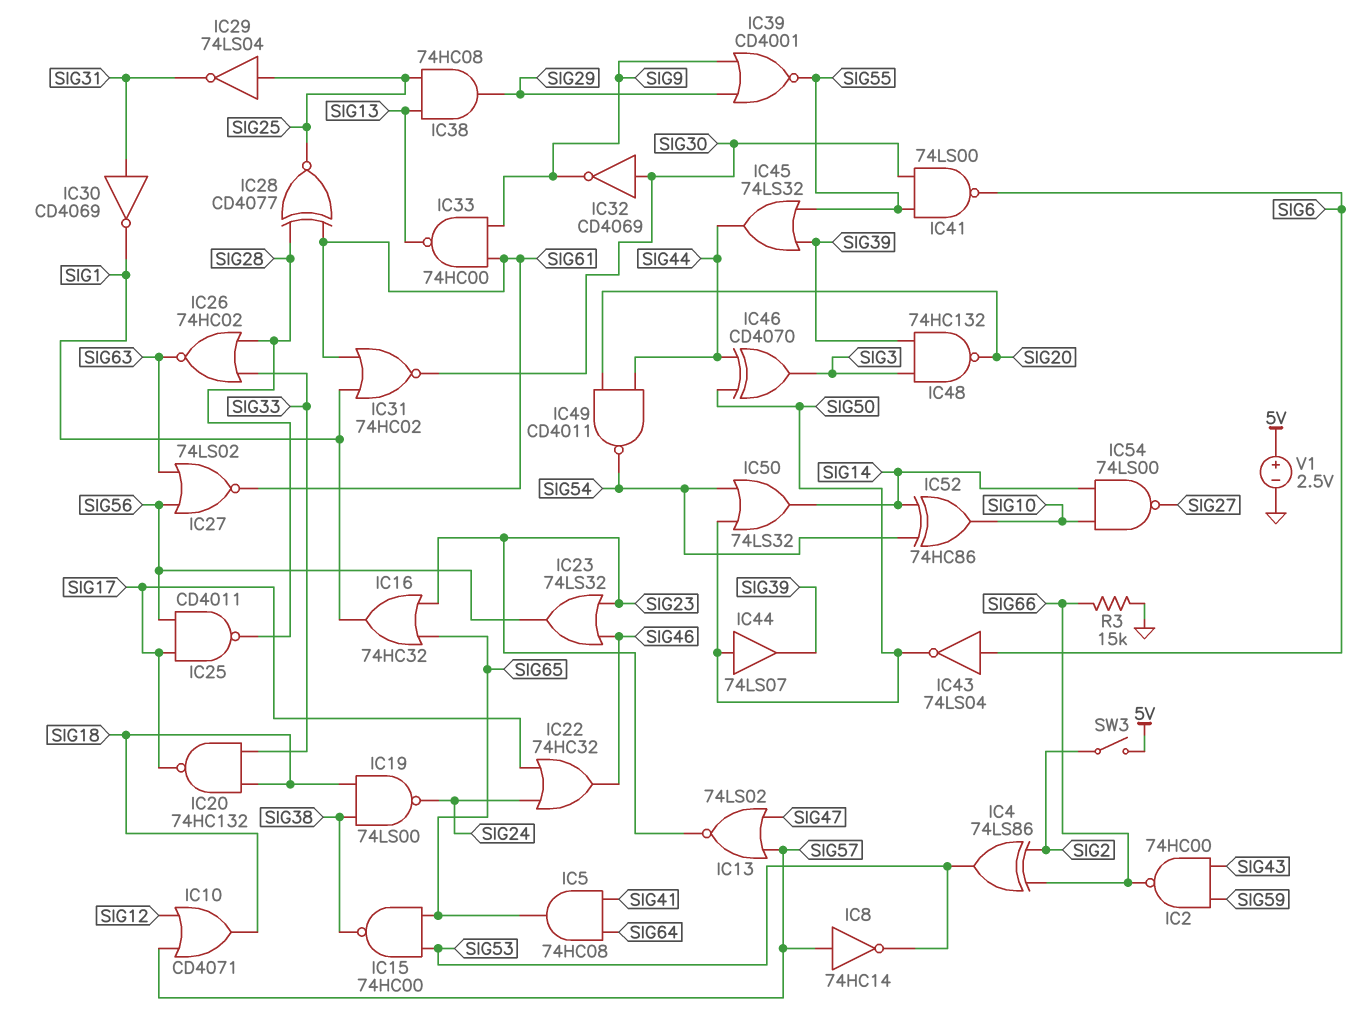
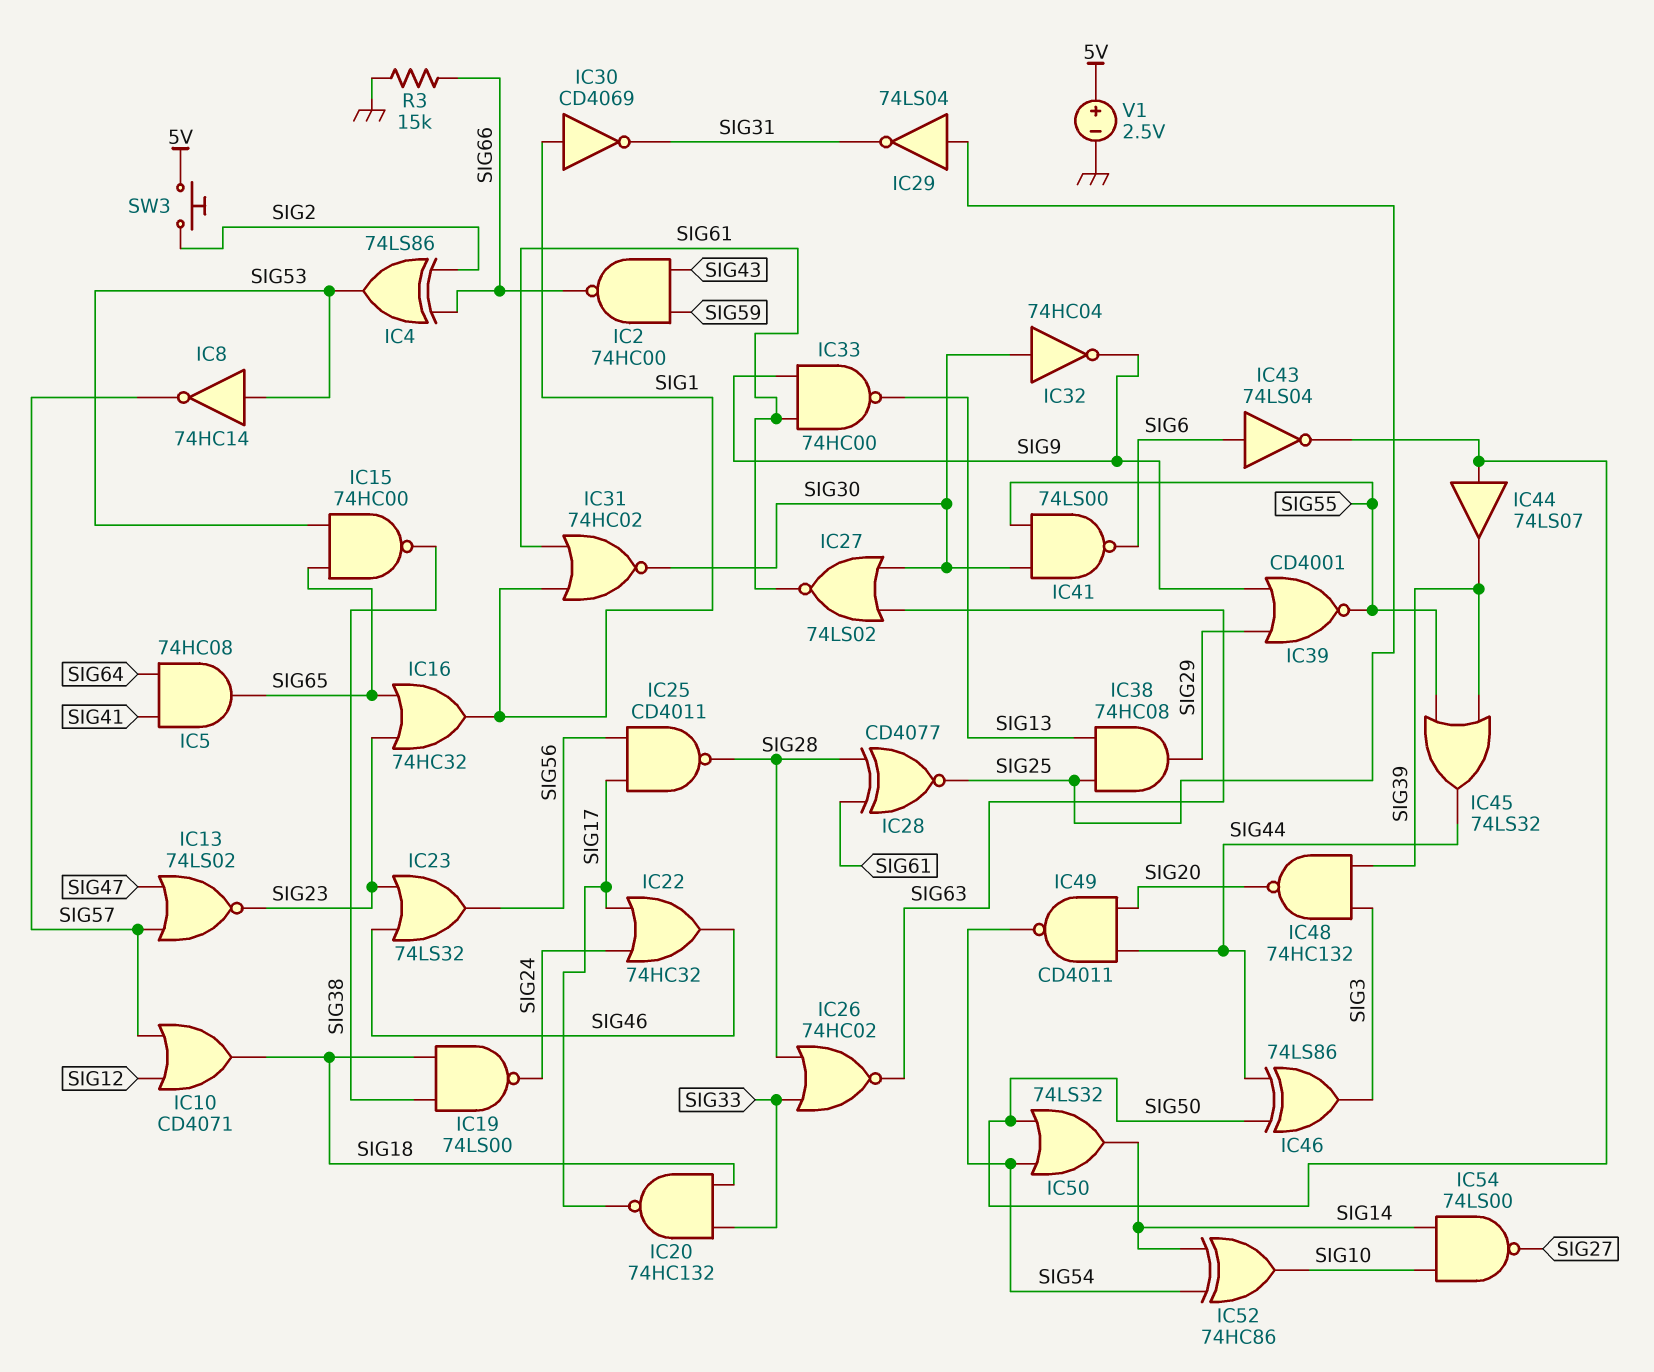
IC8: NOT 74HC14 (in SIG57, out SIG53) -> NOT 74HC14 (in SIG53, out SIG57)
IC27: NOR 74LS02 (in SIG56, in SIG63, out SIG61) -> NOR 74LS02 (in SIG30, in SIG63, out SIG61)
IC30: NOT CD4069 (in SIG31, out SIG1) -> NOT CD4069 (in SIG1, out SIG31)
IC32: NOT CD4069 (in SIG30, out SIG9) -> NOT 74HC04 (in SIG30, out SIG9)
IC46: XOR CD4070 (in SIG44, in SIG50, out SIG3) -> XOR 74LS86 (in SIG44, in SIG50, out SIG3)
SW3: switch (5V, SIG2) -> button (5V, SIG2)

